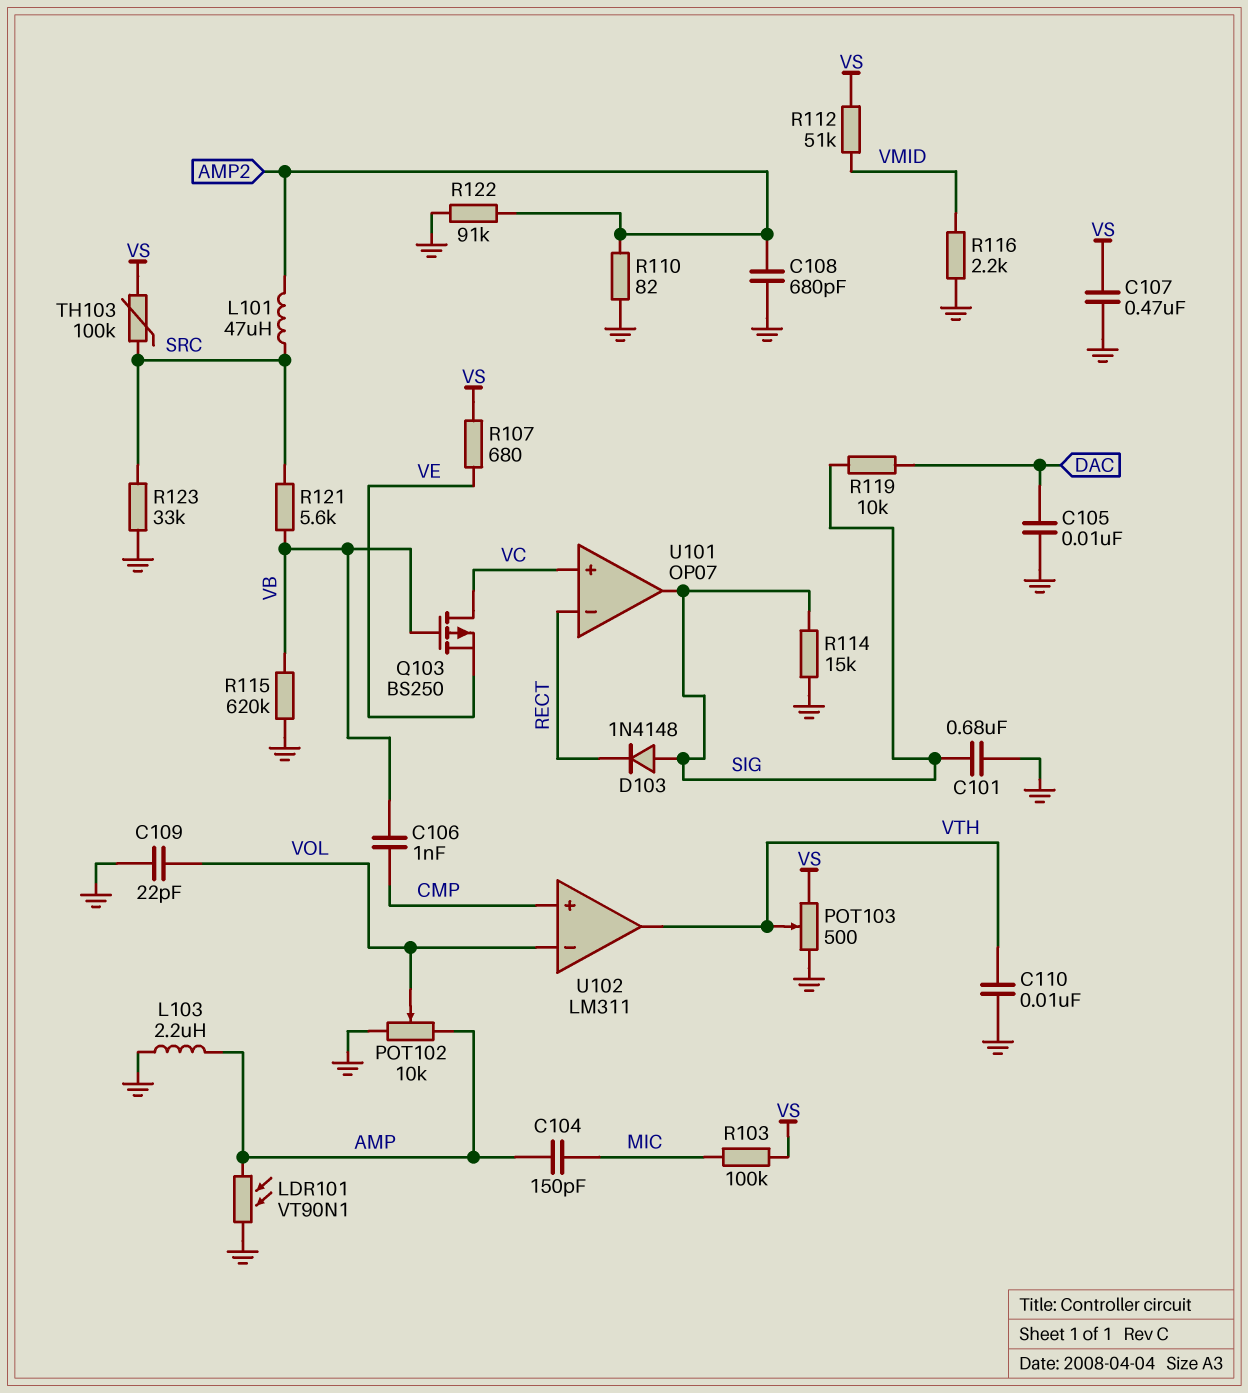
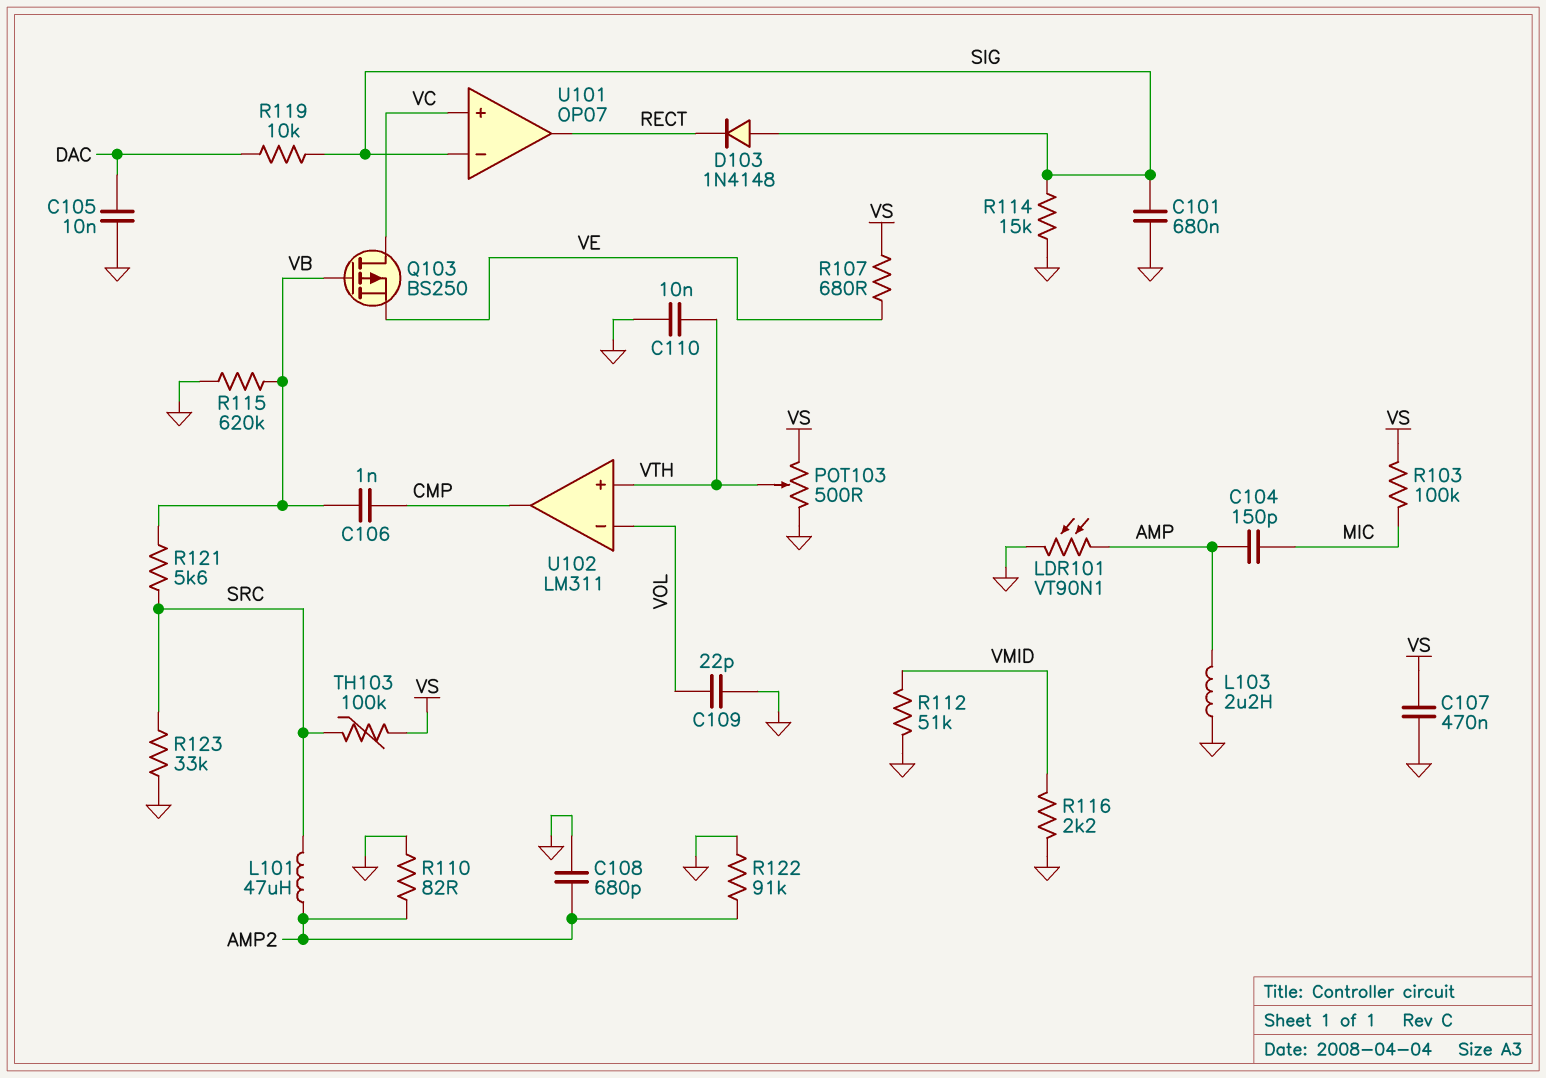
POT102: 10k (AMP, GND, wiper VOL) -> none
R112: 51k (VMID, VS) -> 51k (GND, VMID)
U101 pin in-: RECT -> SIG
U101 pin out: SIG -> RECT
U102 pin in+: CMP -> VTH
U102 pin out: VTH -> CMP

